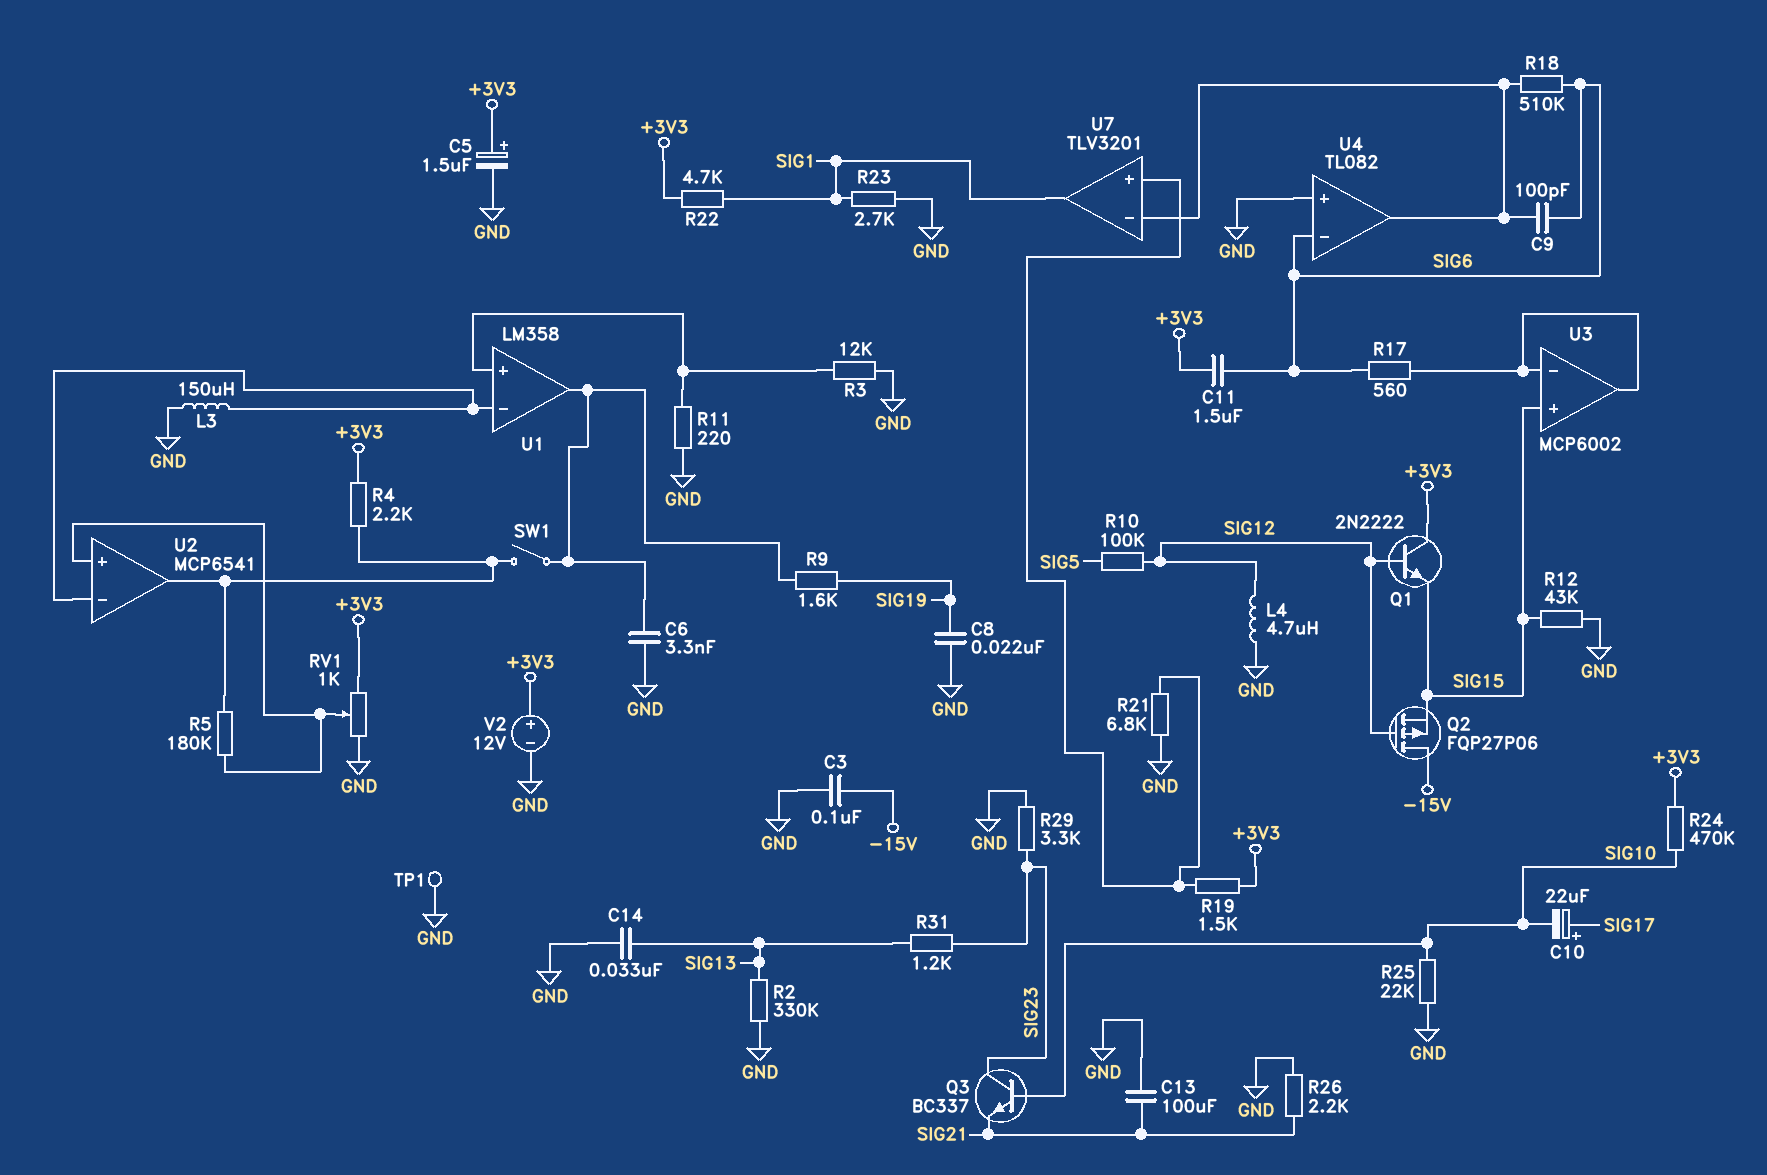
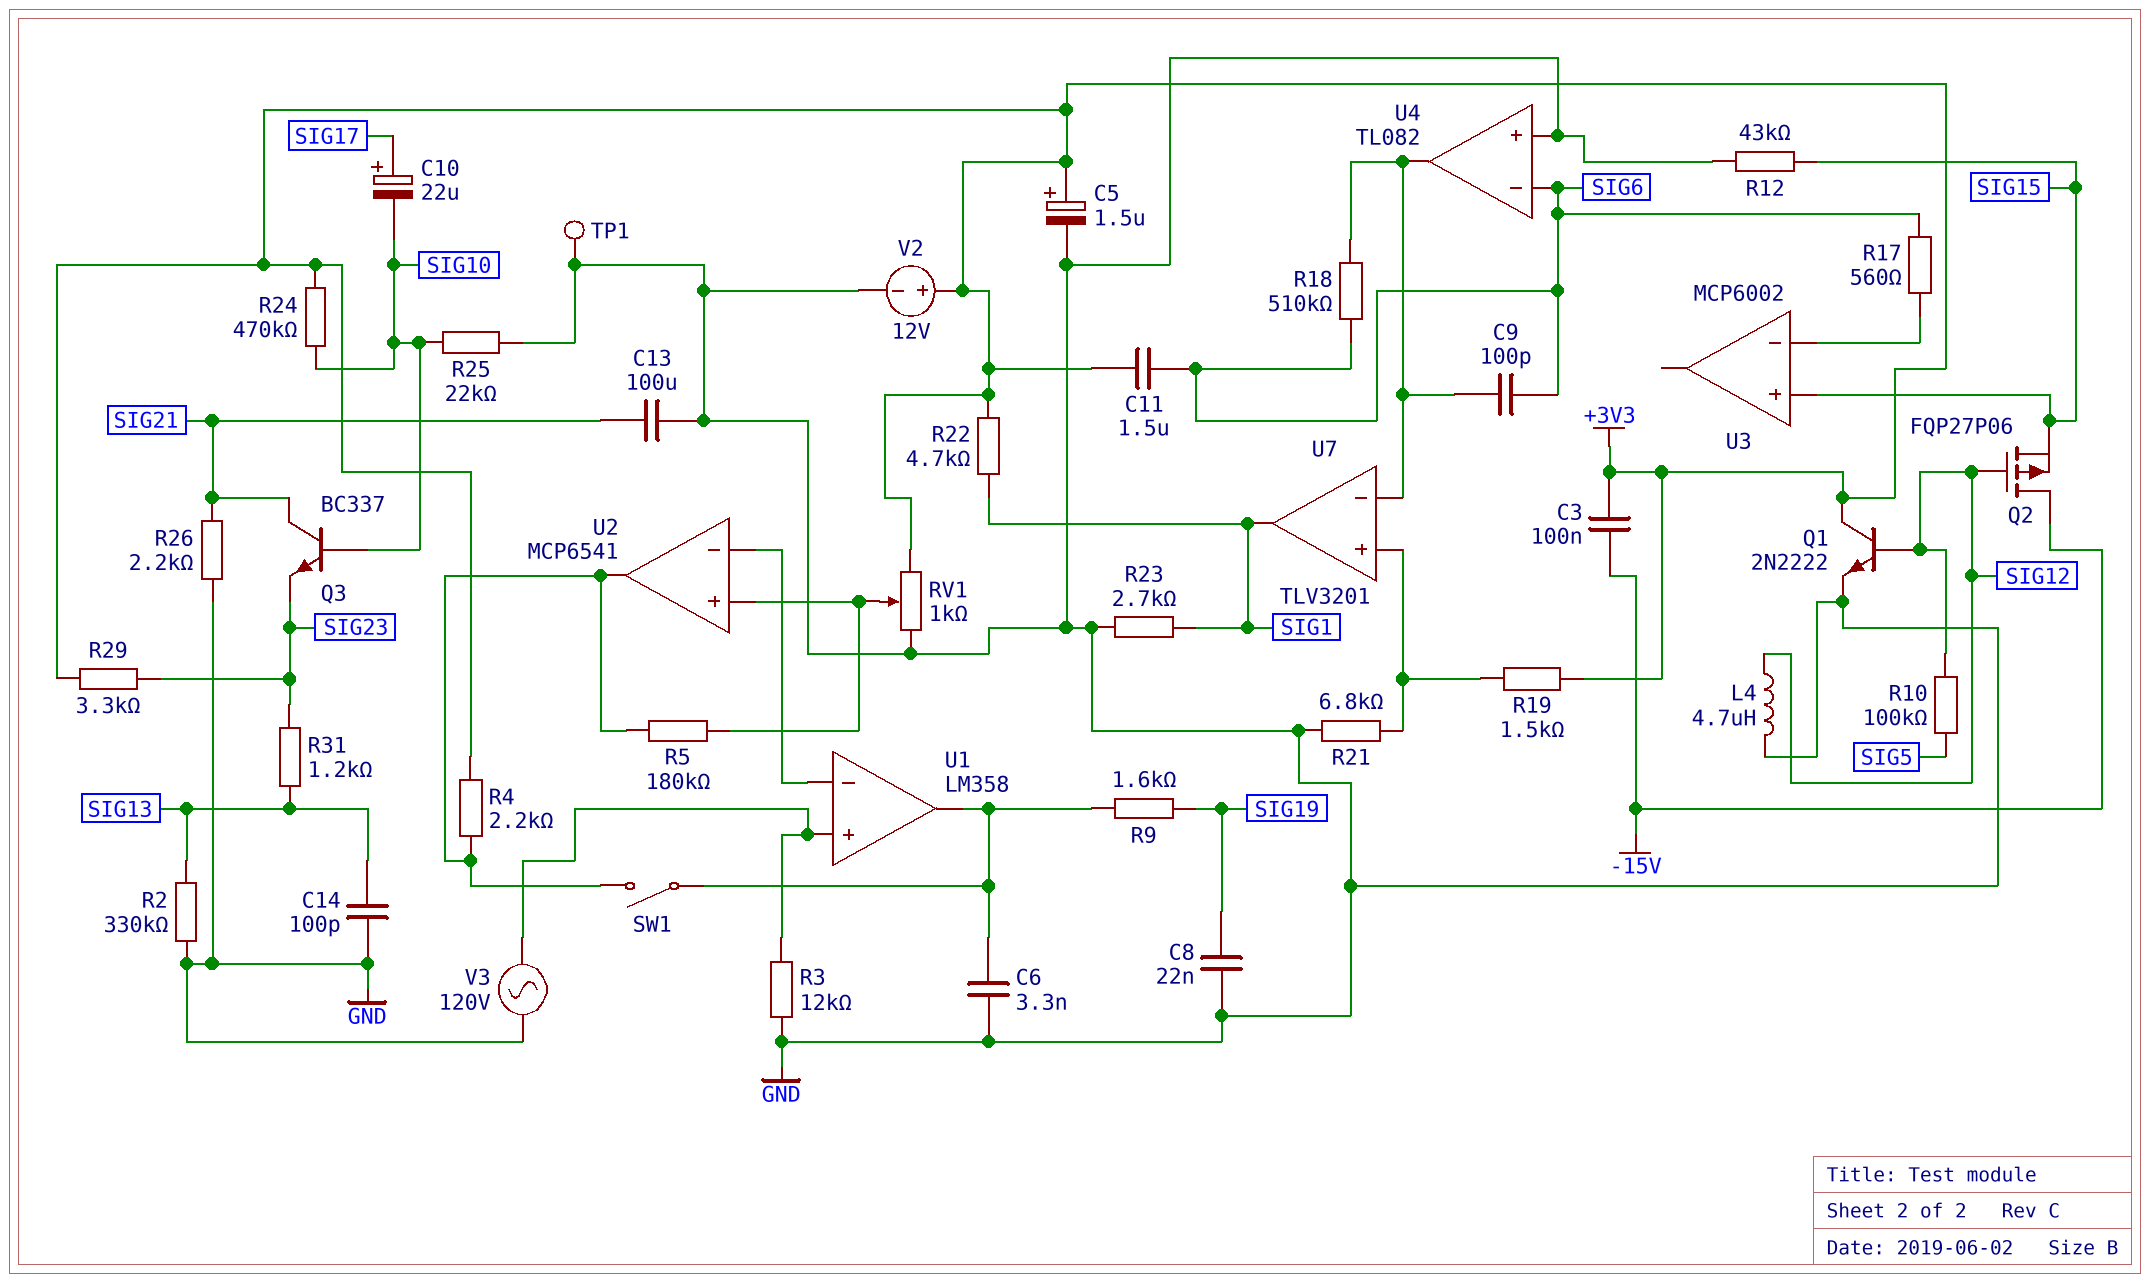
C3: 100nF (-15V, GND) -> 100nF (+3V3, -15V)
C14: 33nF (GND, SIG13) -> 100pF (GND, SIG13)
L3: 150uH (GND, U1/in-) -> none
Q1: NPN 2N2222 (B SIG12, C +3V3, E SIG15) -> NPN 2N2222 (B SIG12, C +3V3, E GND)
Q3: NPN BC337 (B SIG10, C SIG23, E SIG21) -> NPN BC337 (B SIG10, C SIG21, E SIG23)
R11: 220 (GND, U1/in+) -> none
R29: 3.3k (GND, SIG23) -> 3.3k (+3V3, SIG23)
U3 pin out: U3/in- -> none
V3: none -> AC 120V (GND, U1/in+)

